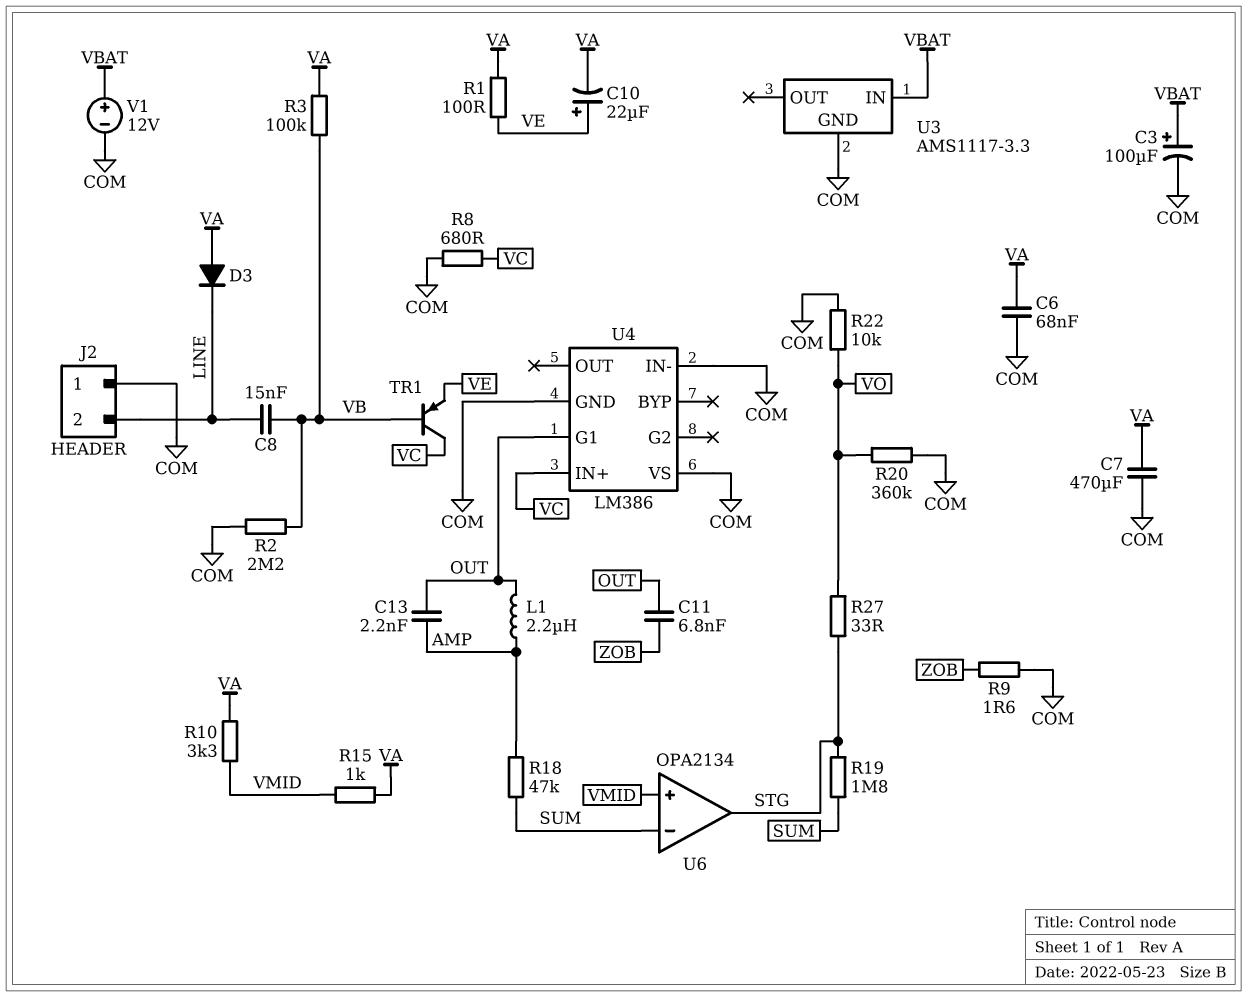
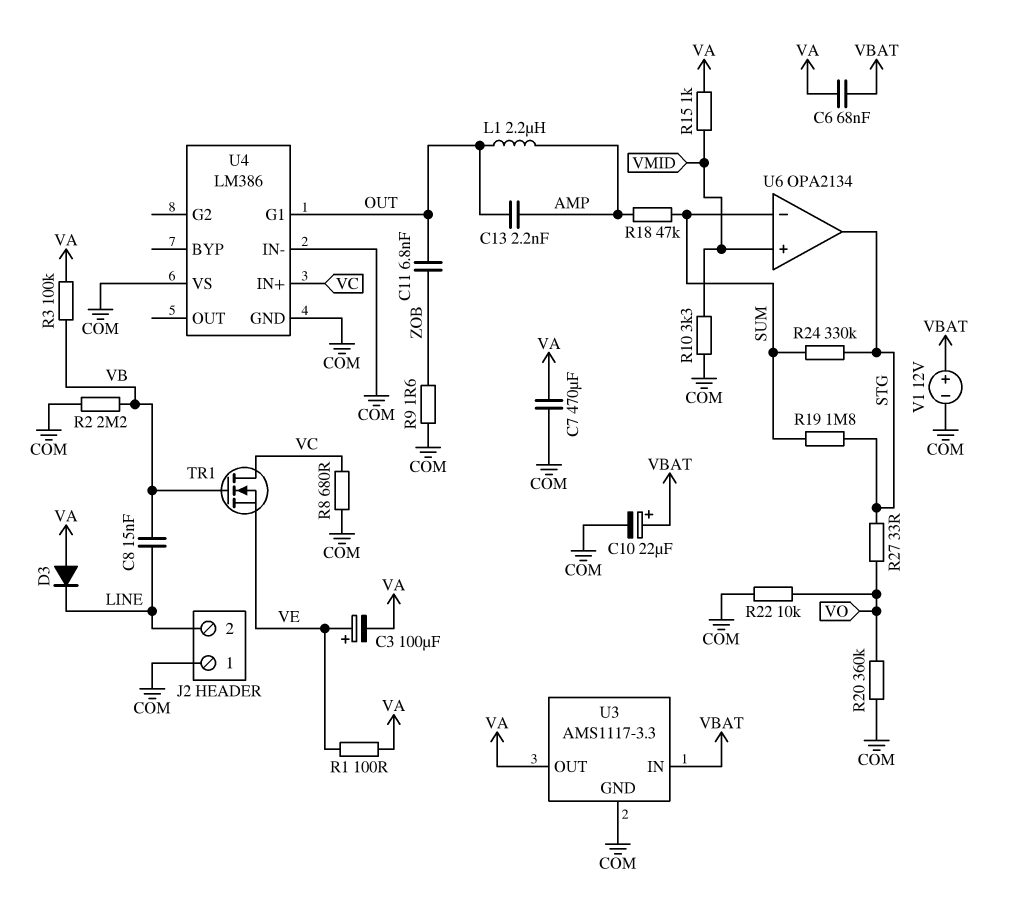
C3: 100uF (plus VBAT, minus COM) -> 100uF (plus VE, minus VA)
C6: 68nF (COM, VA) -> 68nF (VA, VBAT)
C10: 22uF (plus VE, minus VA) -> 22uF (plus VBAT, minus COM)
R10: 3.3k (VA, VMID) -> 3.3k (COM, VMID)
R24: none -> 330k (STG, SUM)
TR1: PNP (B VB, C VC, E VE) -> NMOS (G VB, D VC, S VE)
U3 pin OUT: none -> VA

